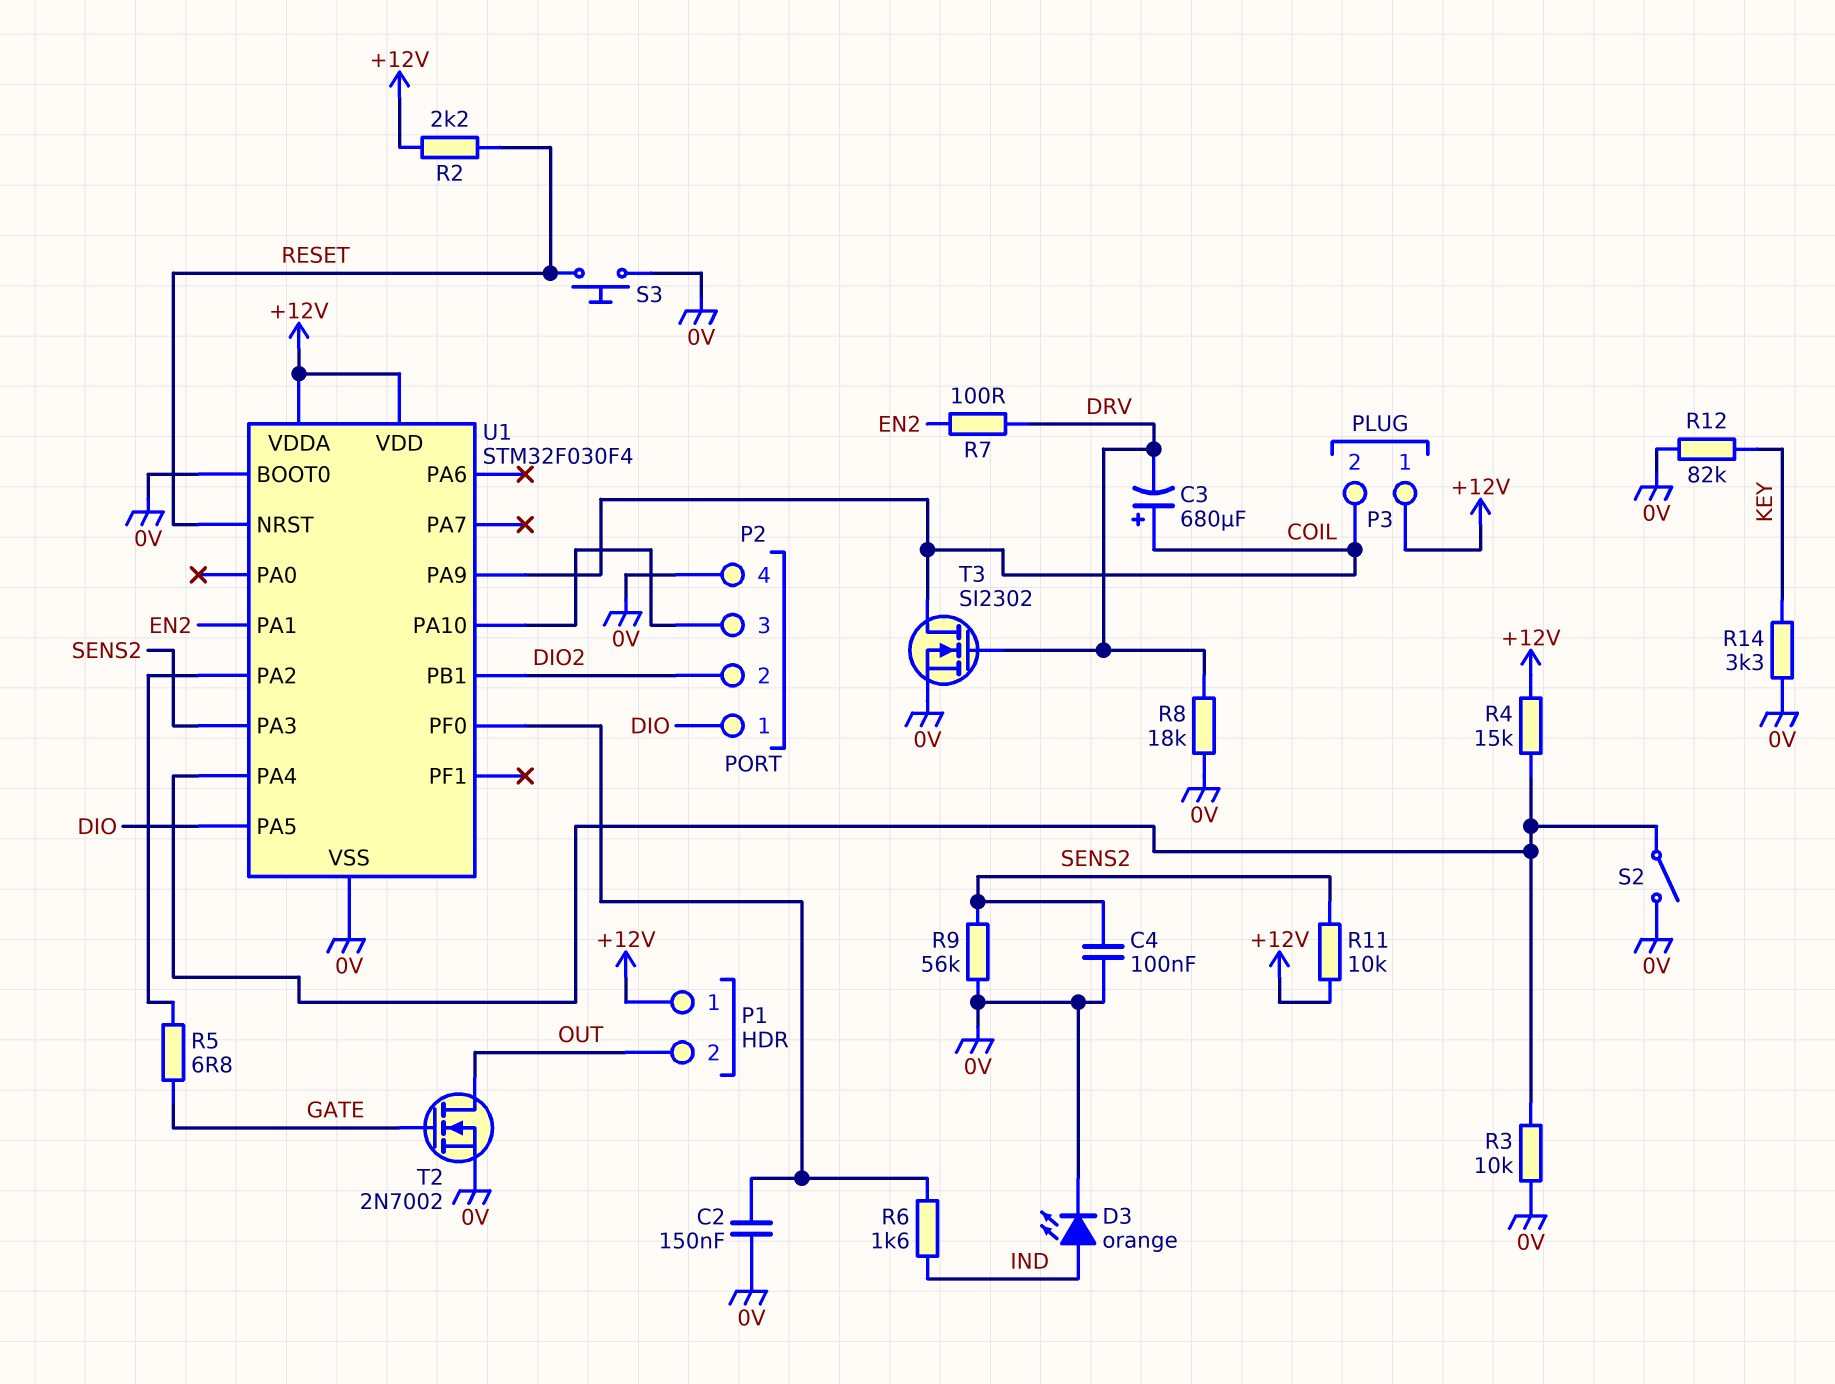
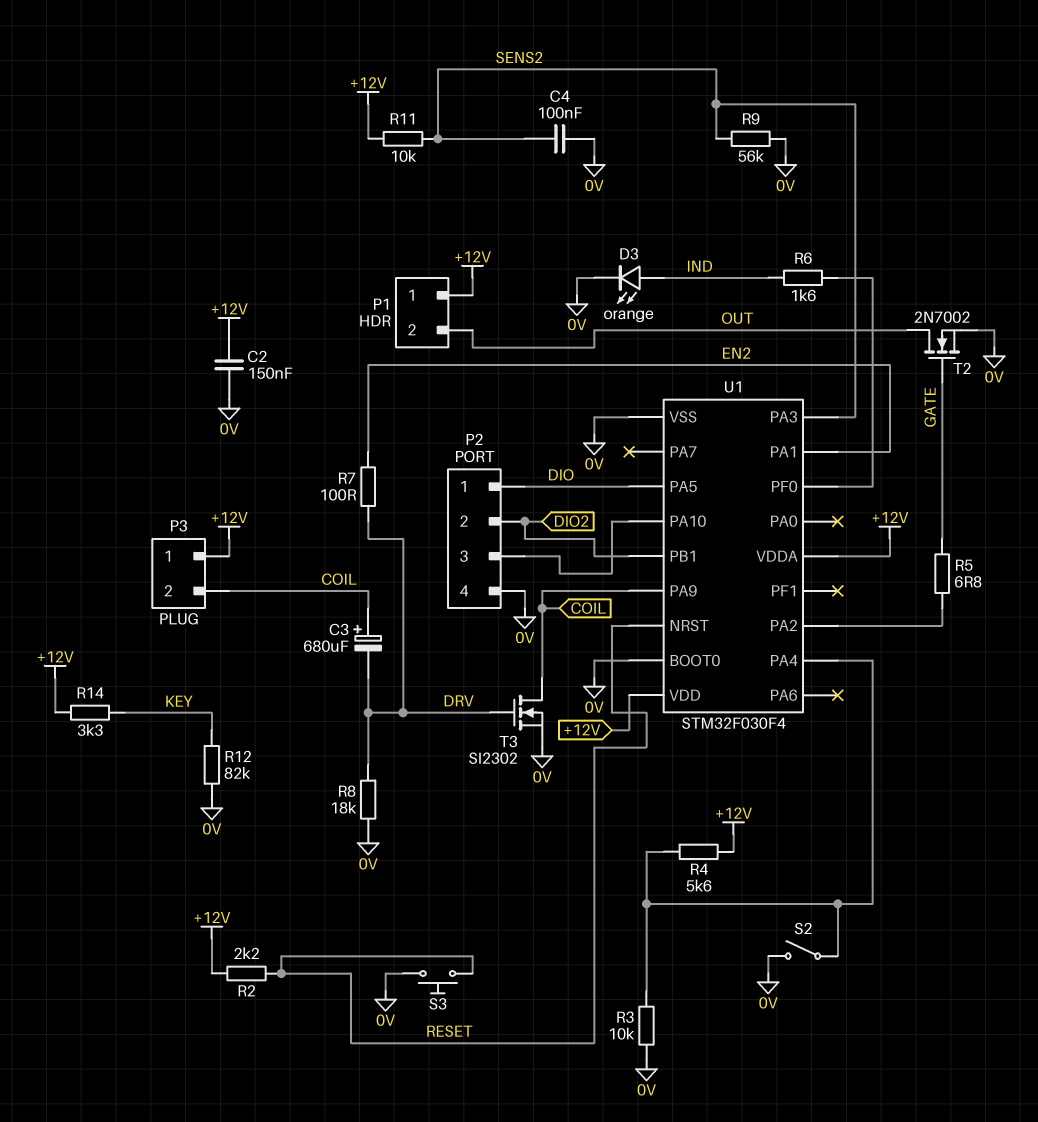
C2: 150nF (0V, U1/PF0) -> 150nF (+12V, 0V)
R4: 15k (+12V, U1/PA4) -> 5.6k (+12V, U1/PA4)
R14: 3.3k (0V, KEY) -> 3.3k (+12V, KEY)

